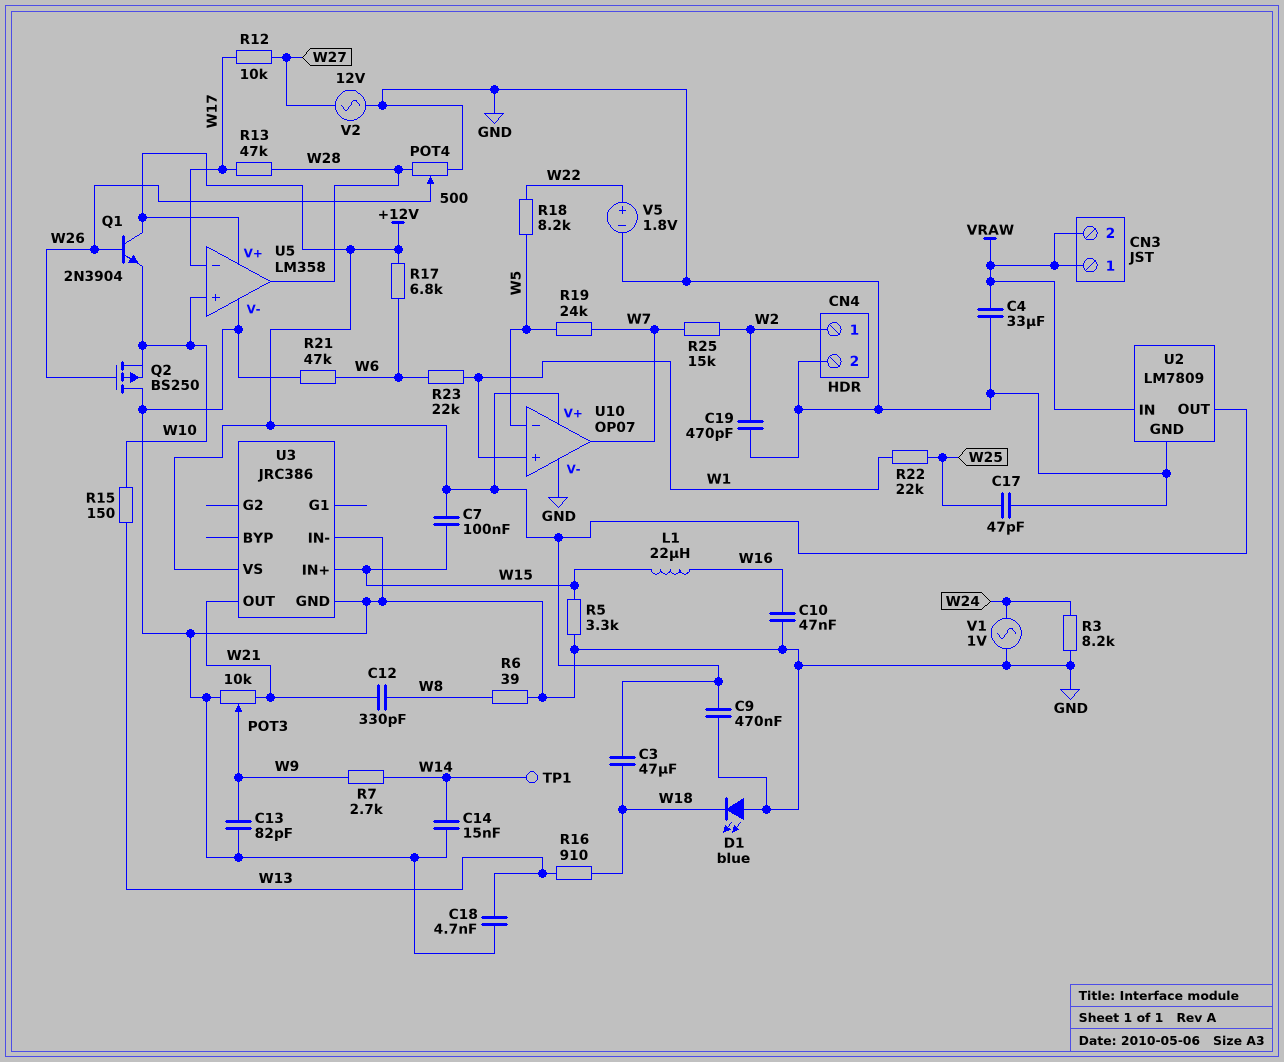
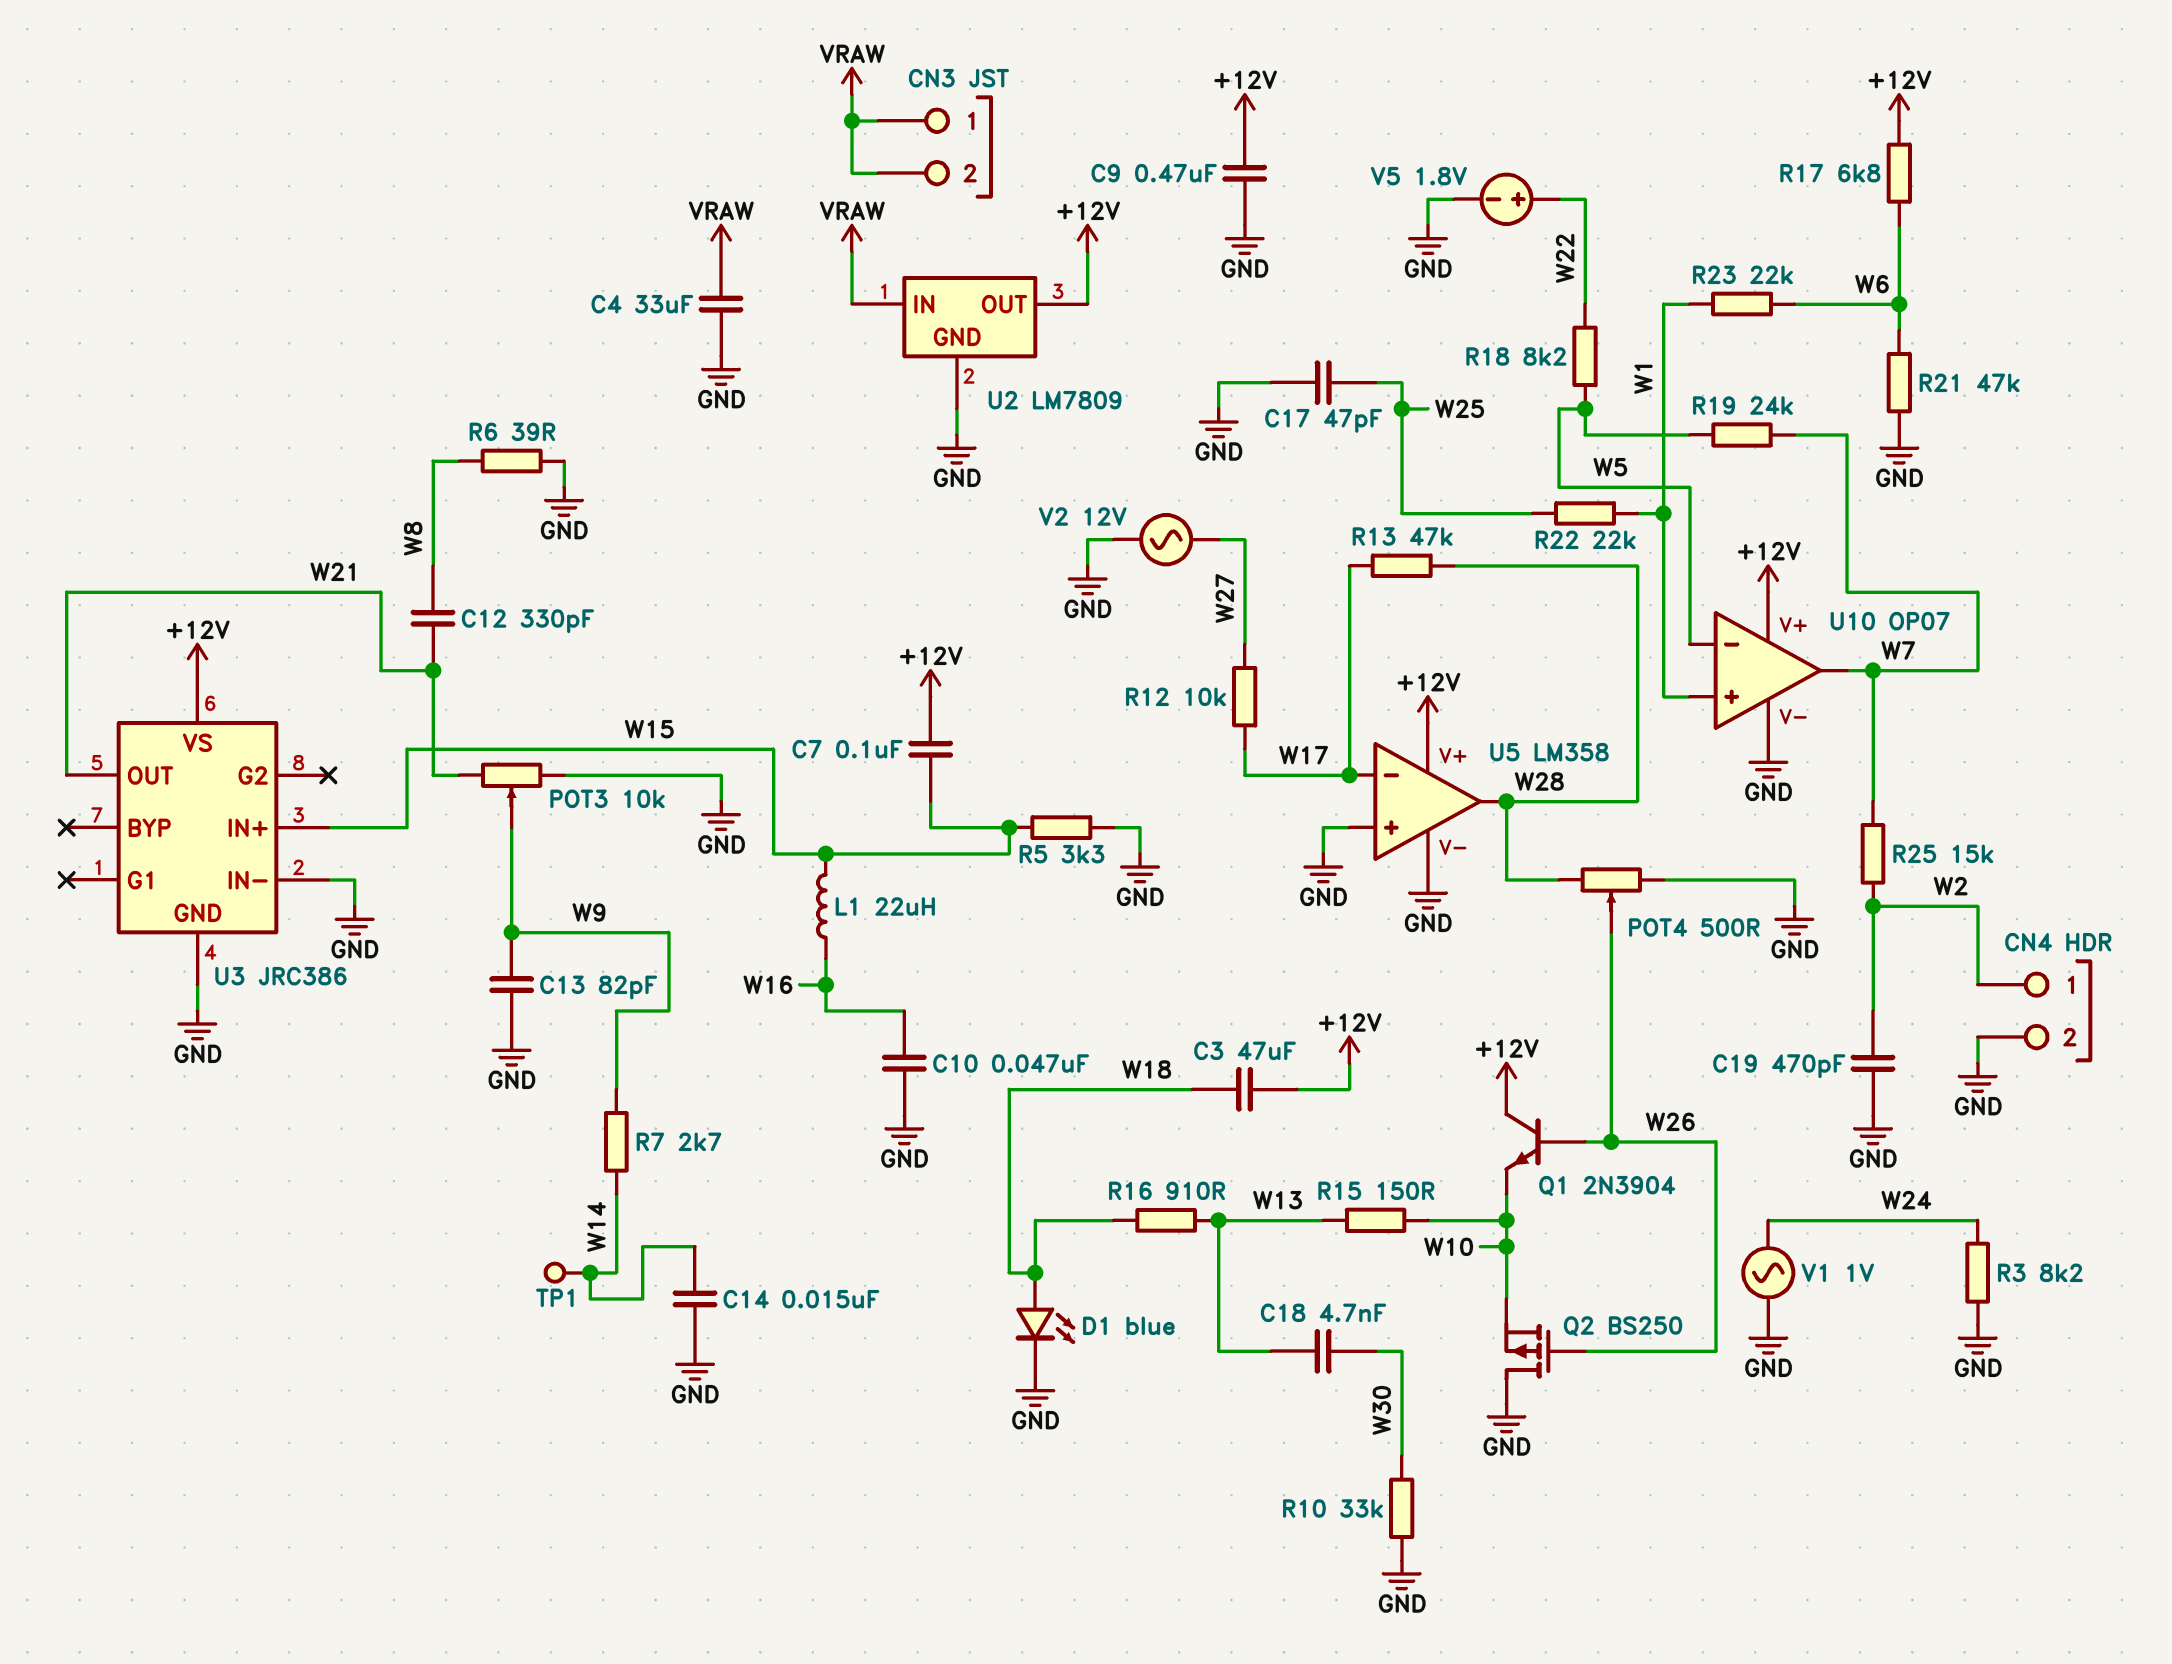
C18: 4.7nF (GND, W13) -> 4.7nF (W13, W30)
D1: LED blue (A GND, K W18) -> LED blue (A W18, K GND)
R10: none -> 33k (GND, W30)
U5 pin in+: W10 -> GND

